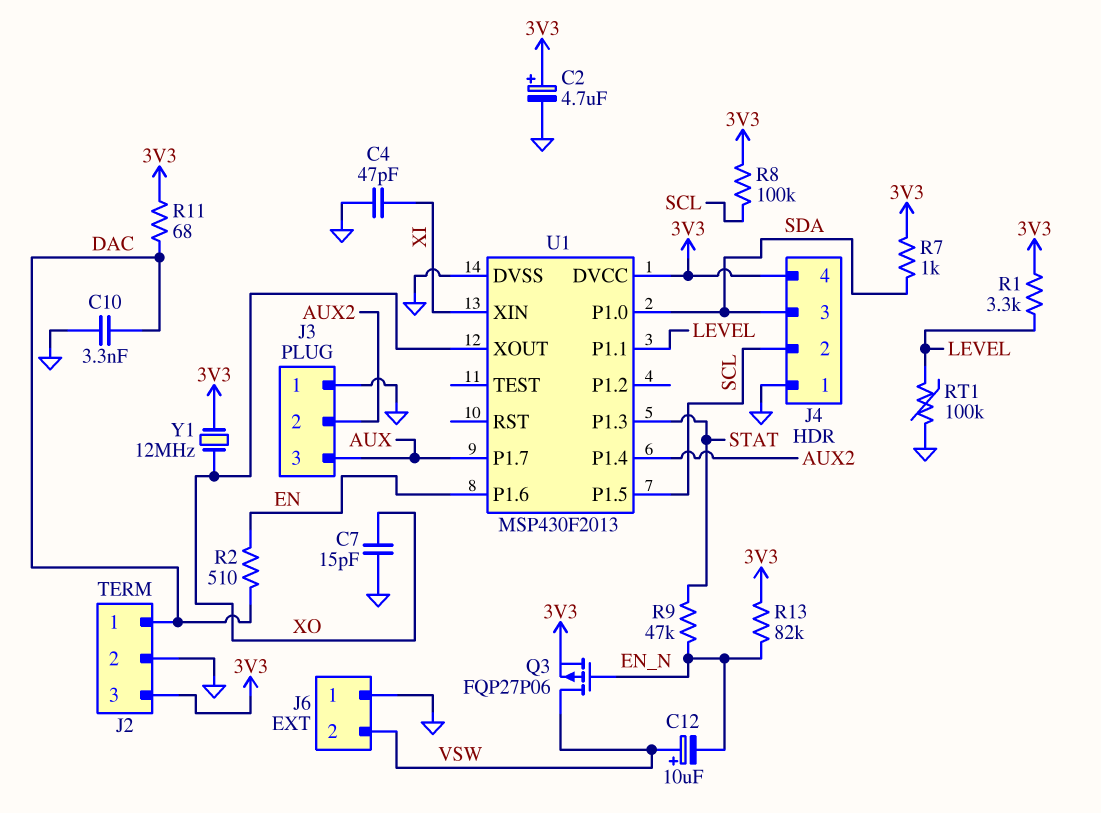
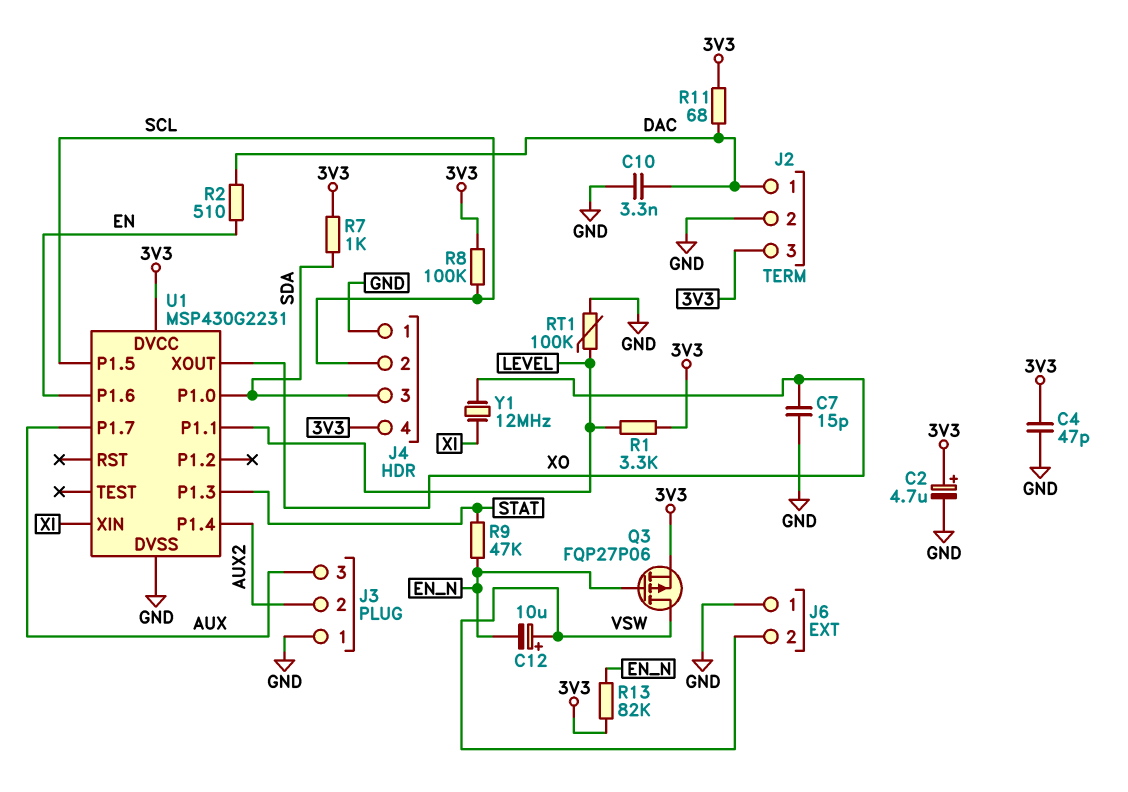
C4: 47pF (GND, XI) -> 47pF (3V3, GND)
U1: MSP430F2013 -> MSP430G2231
Y1: 12MHz (3V3, XO) -> 12MHz (XI, XO)

